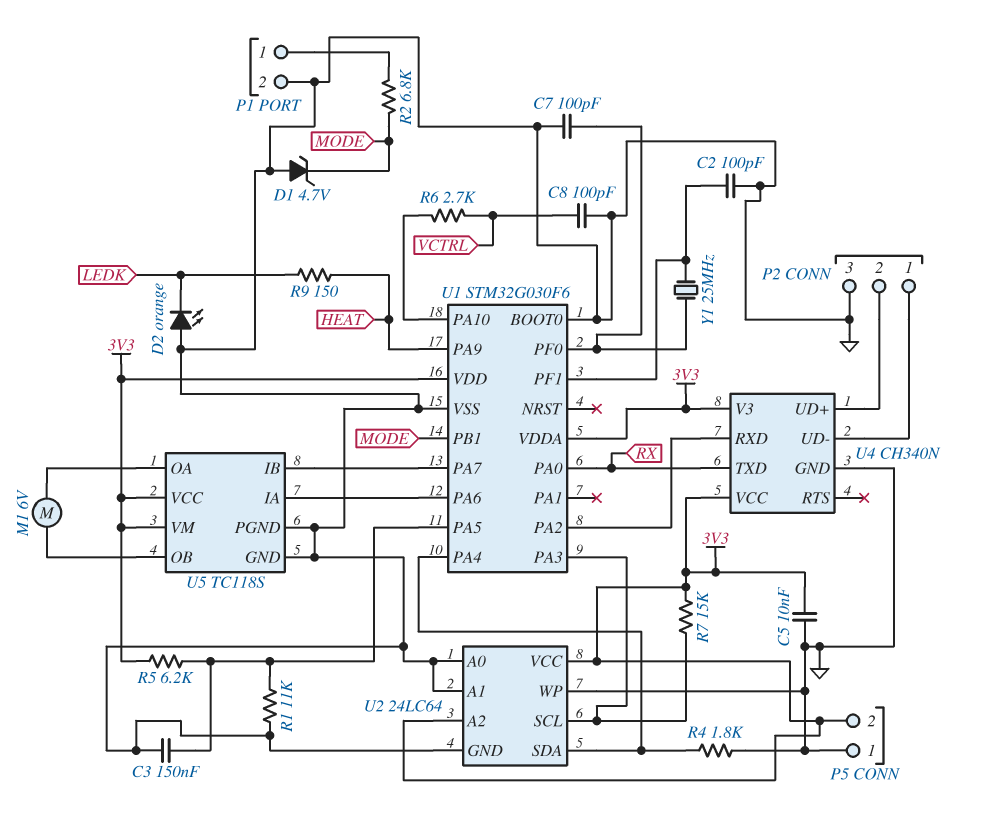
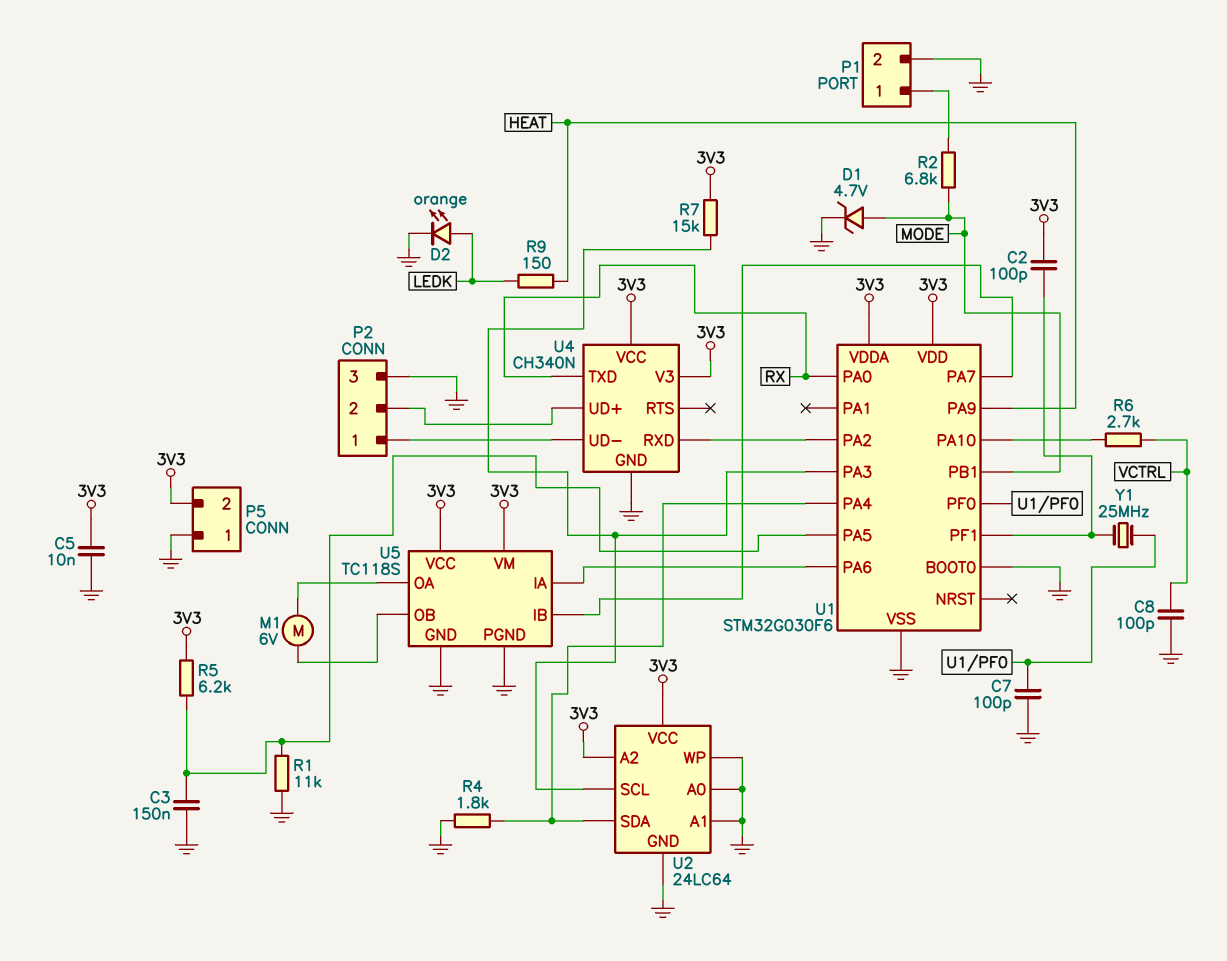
C2: 100pF (GND, U1/PF1) -> 100pF (3V3, U1/PF1)
D1: zener 4.7V (A GND, K MODE) -> zener 4.7V (A MODE, K GND)
D2: LED orange (A GND, K LEDK) -> LED orange (A LEDK, K GND)

